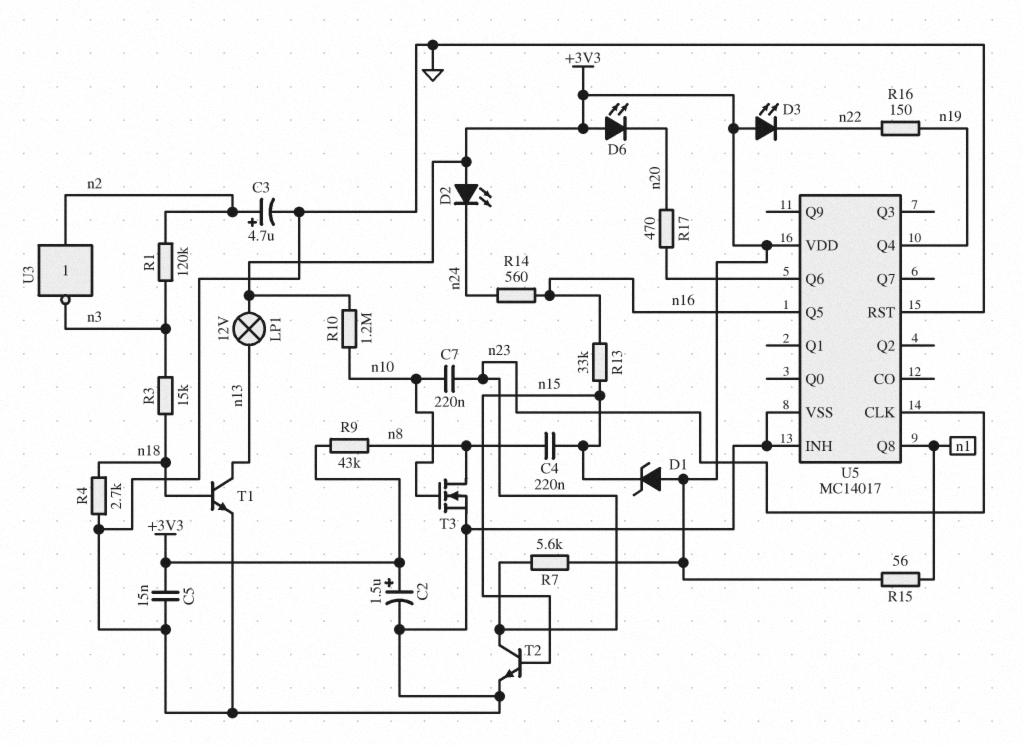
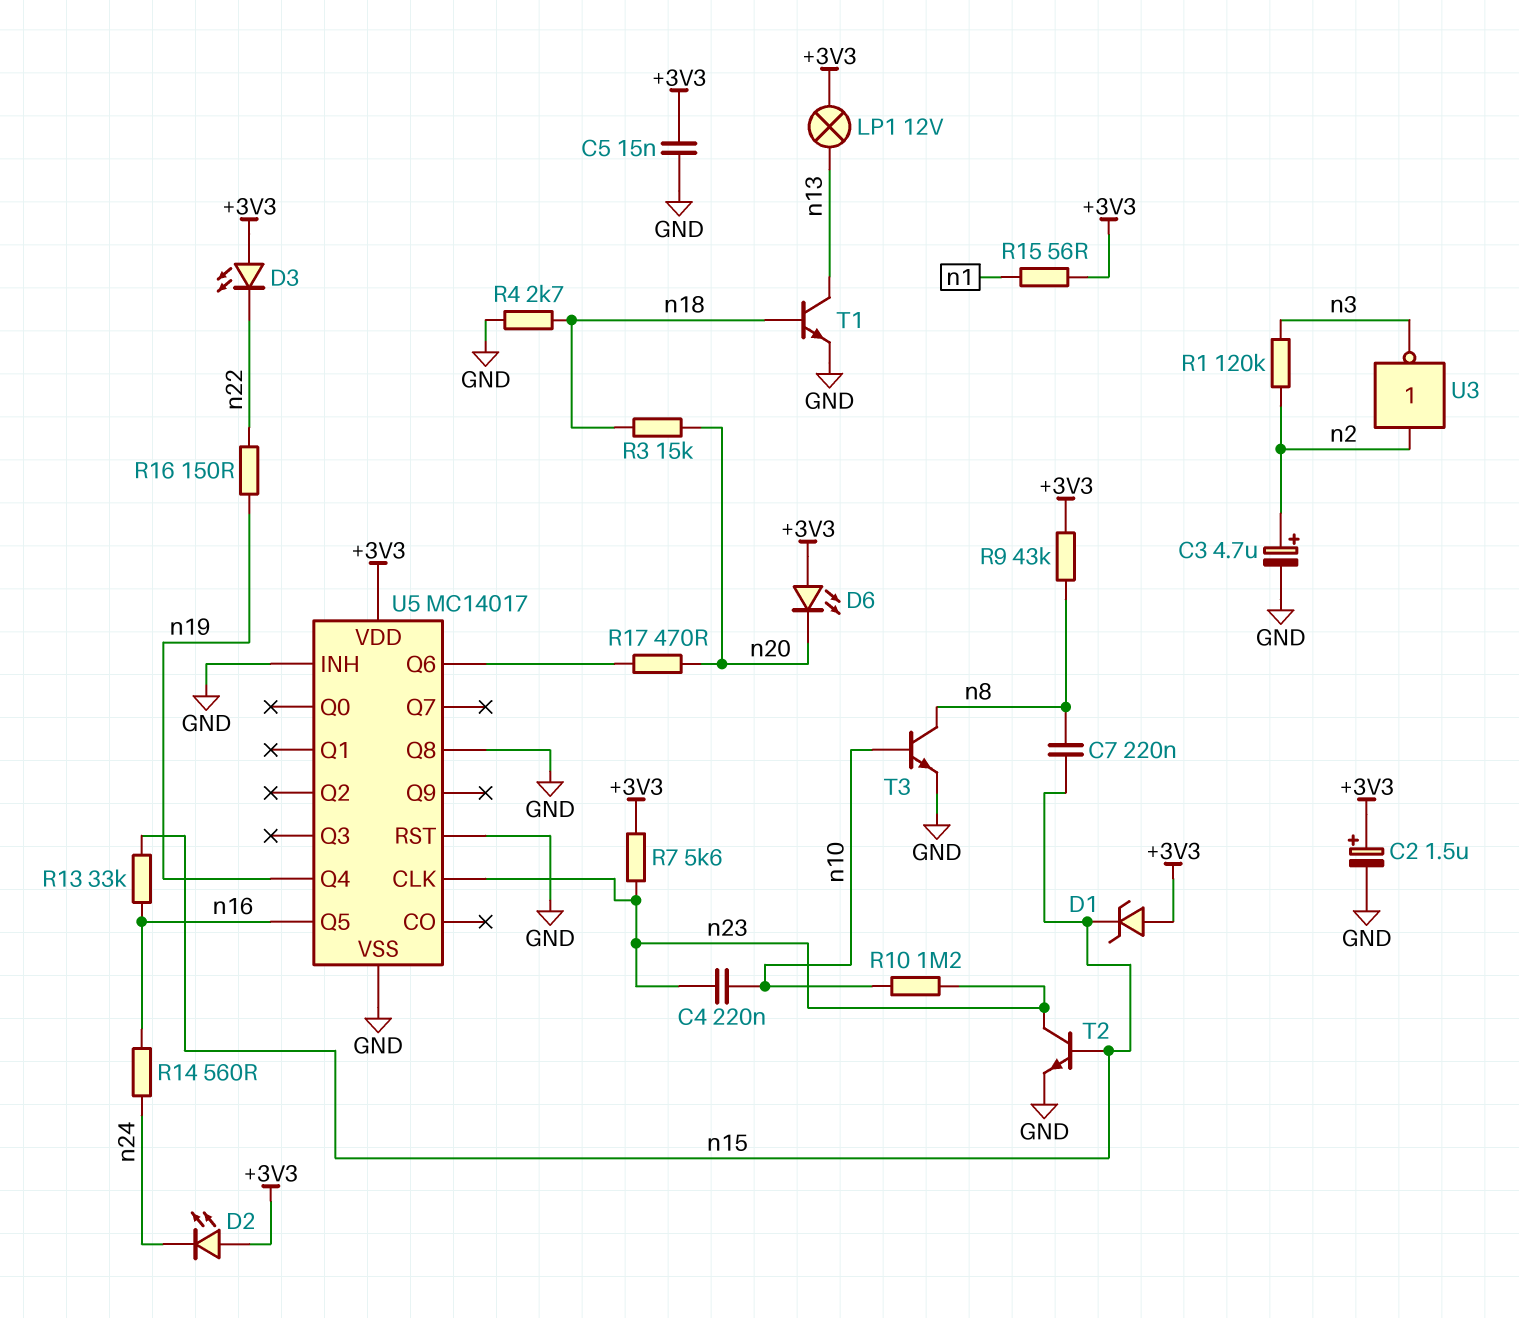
C4: 220nF (n8, n15) -> 220nF (n10, n23)
C7: 220nF (n10, n23) -> 220nF (n8, n15)
R3: 15k (n3, n18) -> 15k (n18, n20)
R10: 1.2M (+3V3, n10) -> 1.2M (n10, n23)
T3: NMOS (G n10, D n8, S GND) -> NPN (B n10, C n8, E GND)
U5 pin Q8: n1 -> GND

